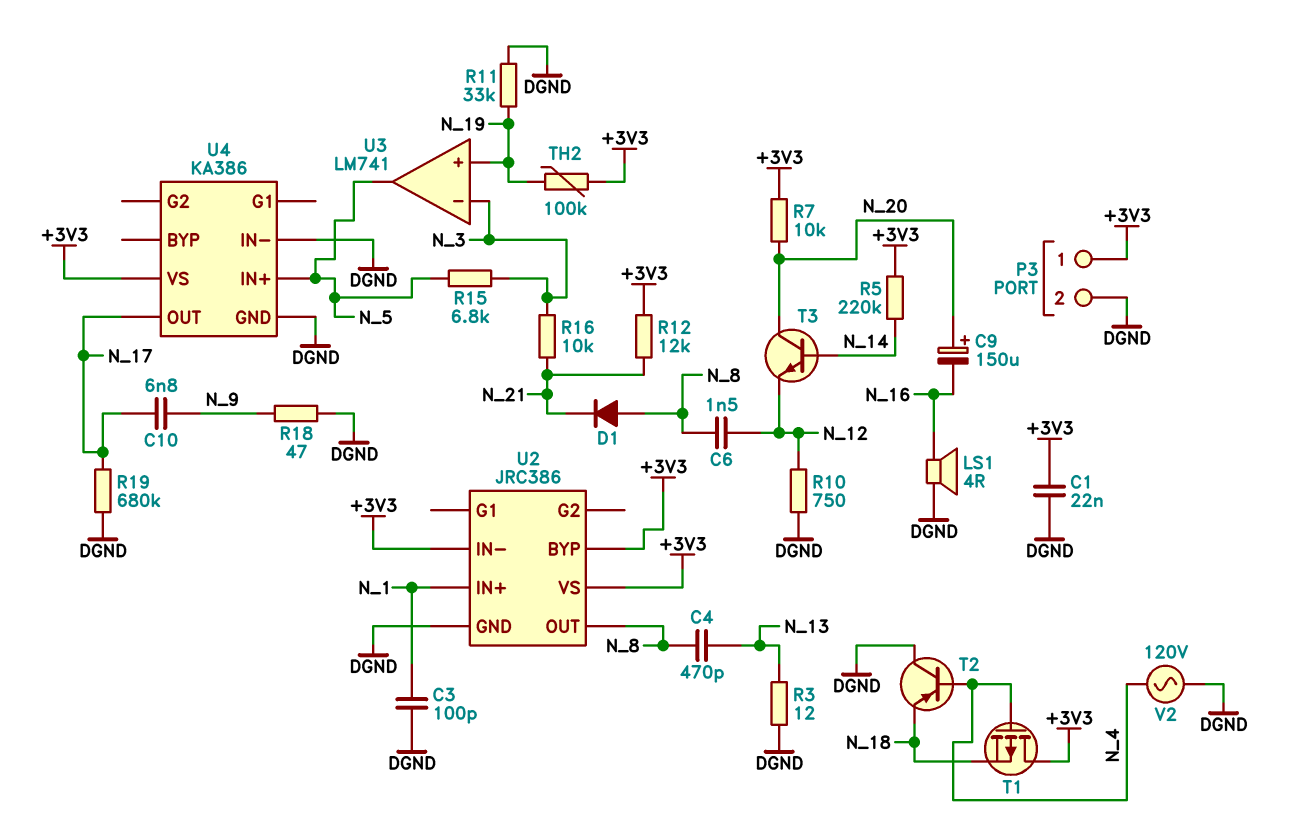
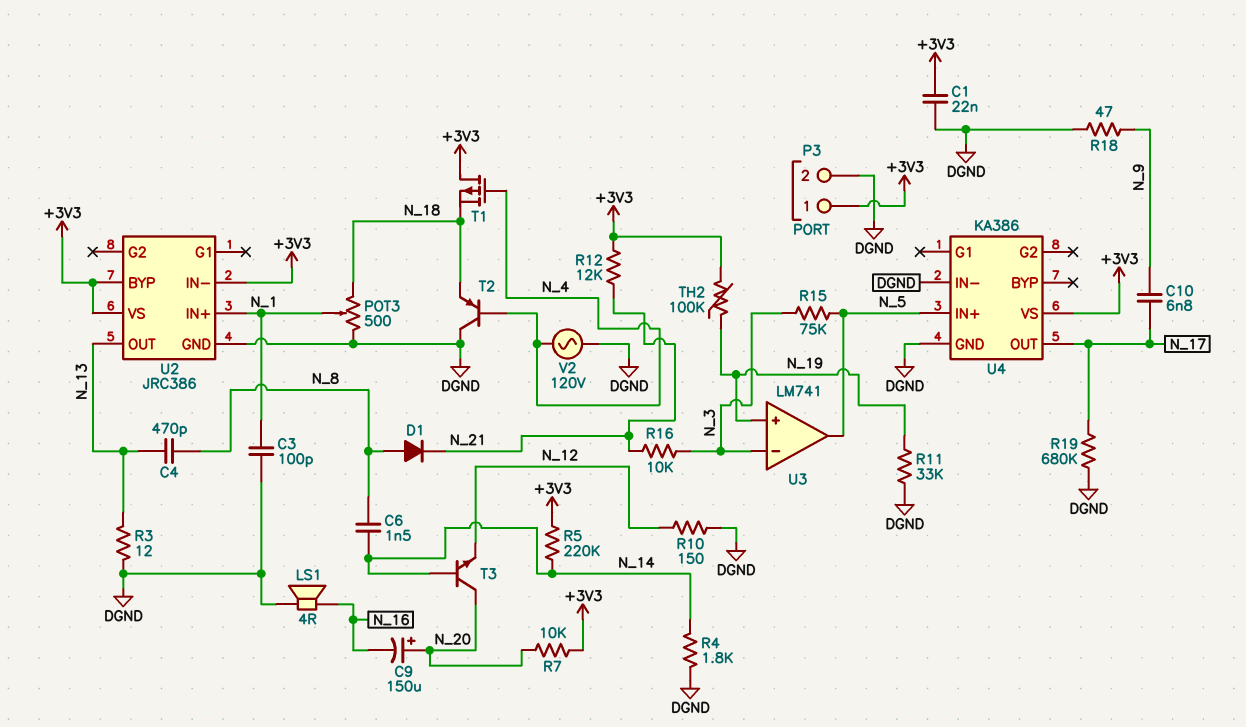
C6: 1.5nF (N_8, N_12) -> 1.5nF (N_8, N_14)
POT3: none -> 500 (DGND, N_18, wiper N_1)
R4: none -> 1.8k (DGND, N_14)
R10: 750 (DGND, N_12) -> 150 (DGND, N_12)
R15: 6.8k (N_3, N_5) -> 75k (N_3, N_5)
U2 pin OUT: N_8 -> N_13

